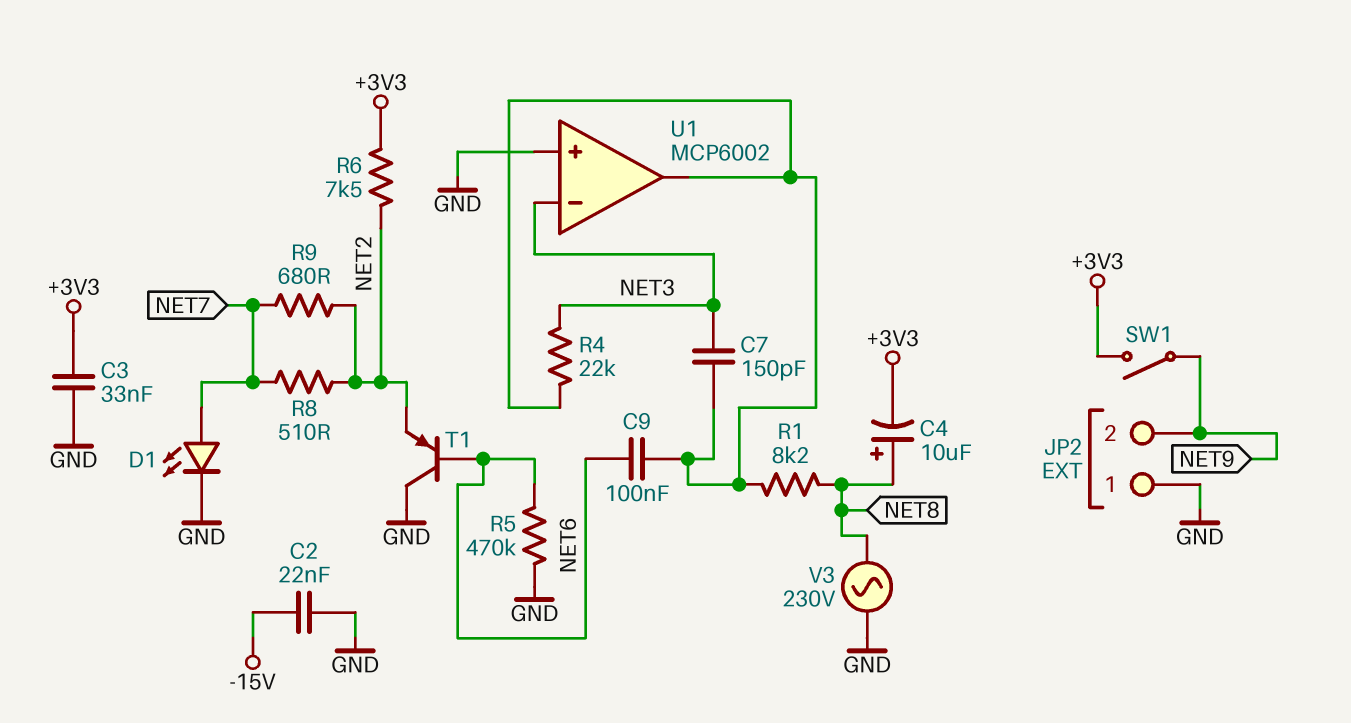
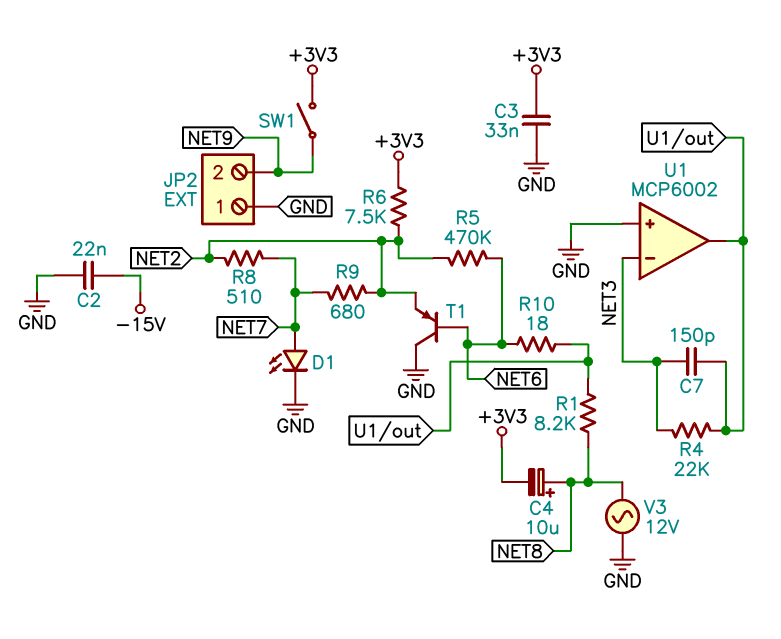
C9: 100nF (NET6, U1/out) -> none
R5: 470k (GND, NET6) -> 470k (NET2, NET6)
R10: none -> 18 (NET6, U1/out)
V3: AC 230V (GND, NET8) -> AC 12V (GND, NET8)

